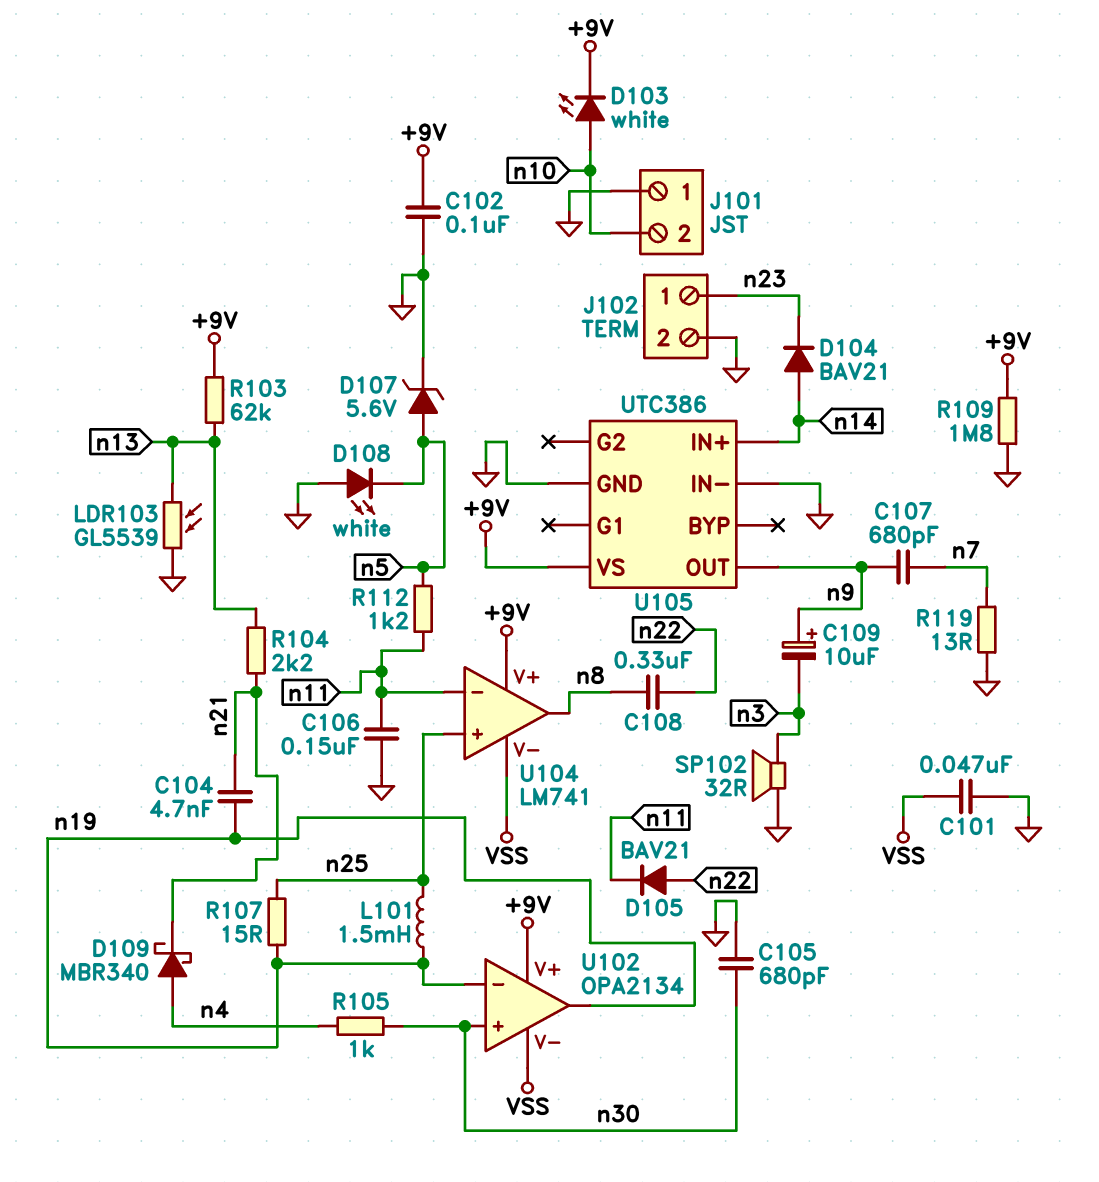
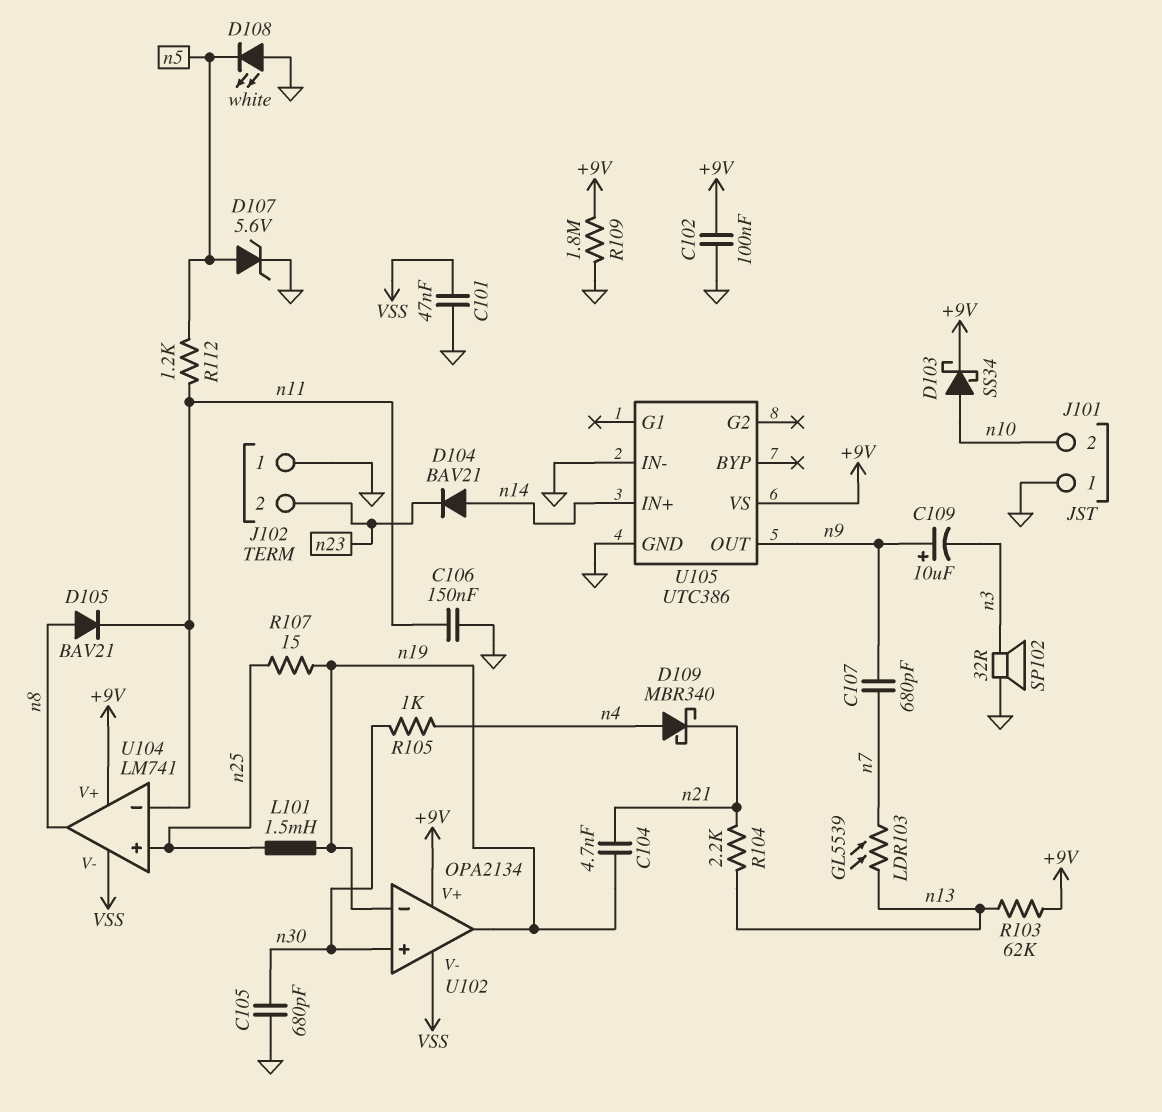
C108: 330nF (n8, n22) -> none
D103: LED white (A n10, K +9V) -> schottky SS34 (A n10, K +9V)
D105: diode BAV21 (A n22, K n11) -> diode BAV21 (A n8, K n11)
J102 pin 1: n23 -> GND
J102 pin 2: GND -> n23
LDR103: GL5539 (GND, n13) -> GL5539 (n7, n13)
R119: 13 (GND, n7) -> none

